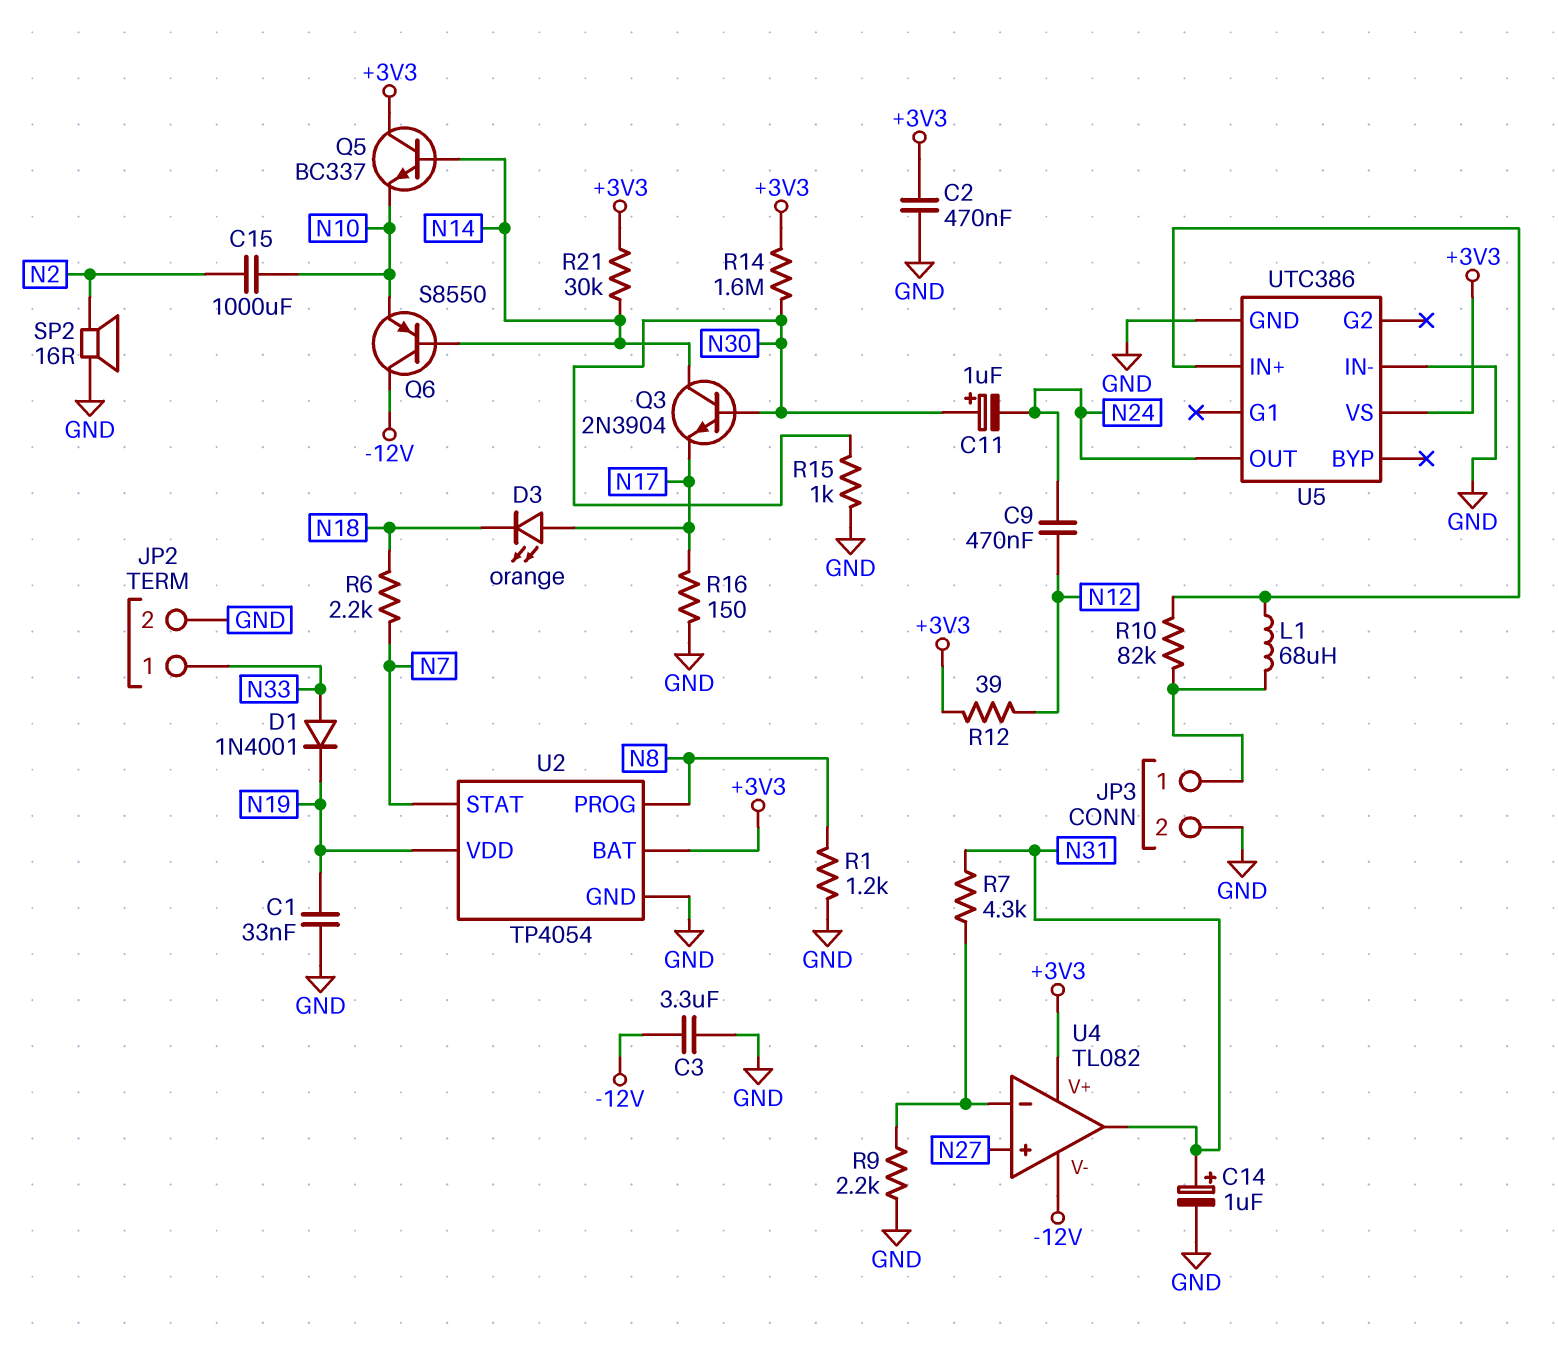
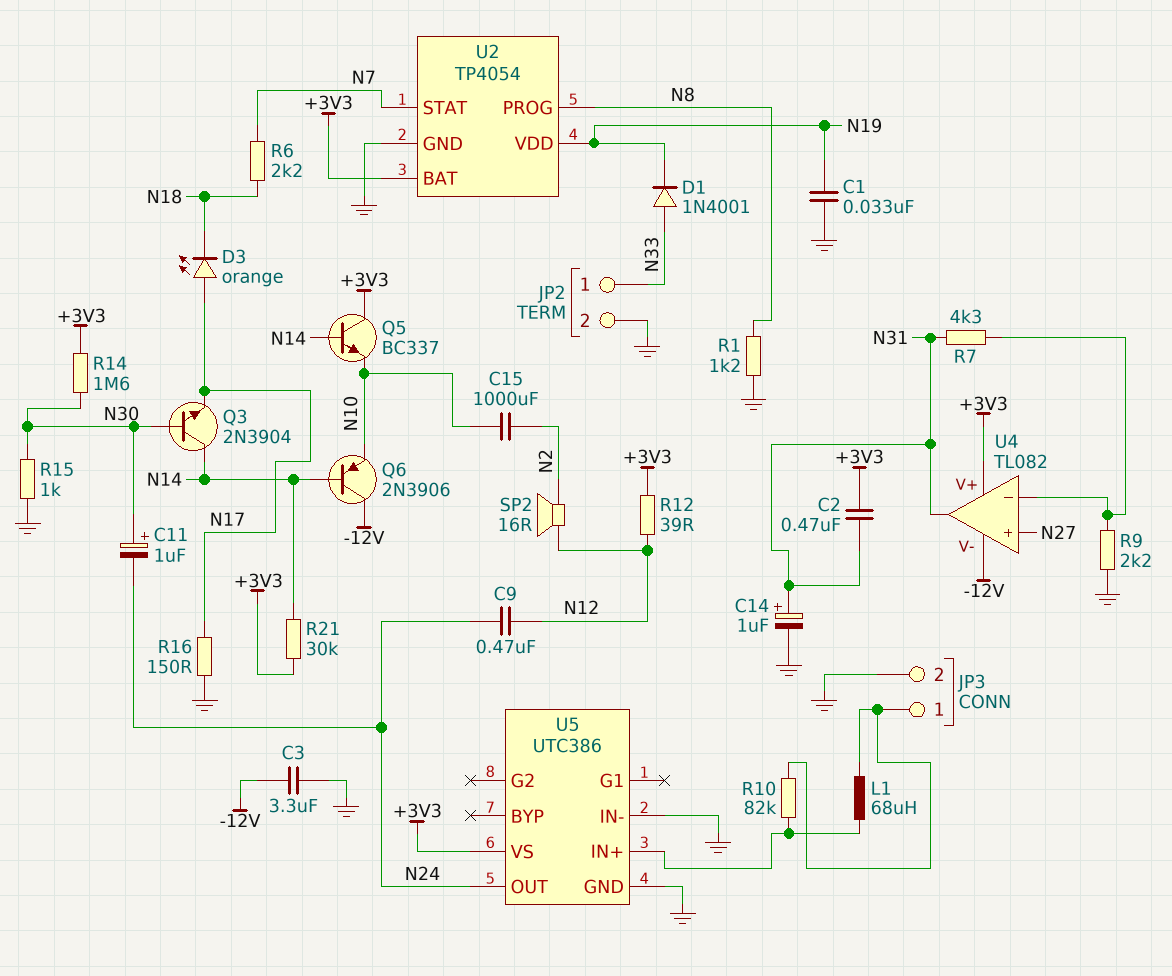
C2: 470nF (+3V3, GND) -> 470nF (+3V3, N31)
Q6: PNP S8550 (B N14, C -12V, E N10) -> PNP 2N3906 (B N14, C -12V, E N10)
SP2: speaker 16R (GND, N2) -> speaker 16R (N2, N12)

